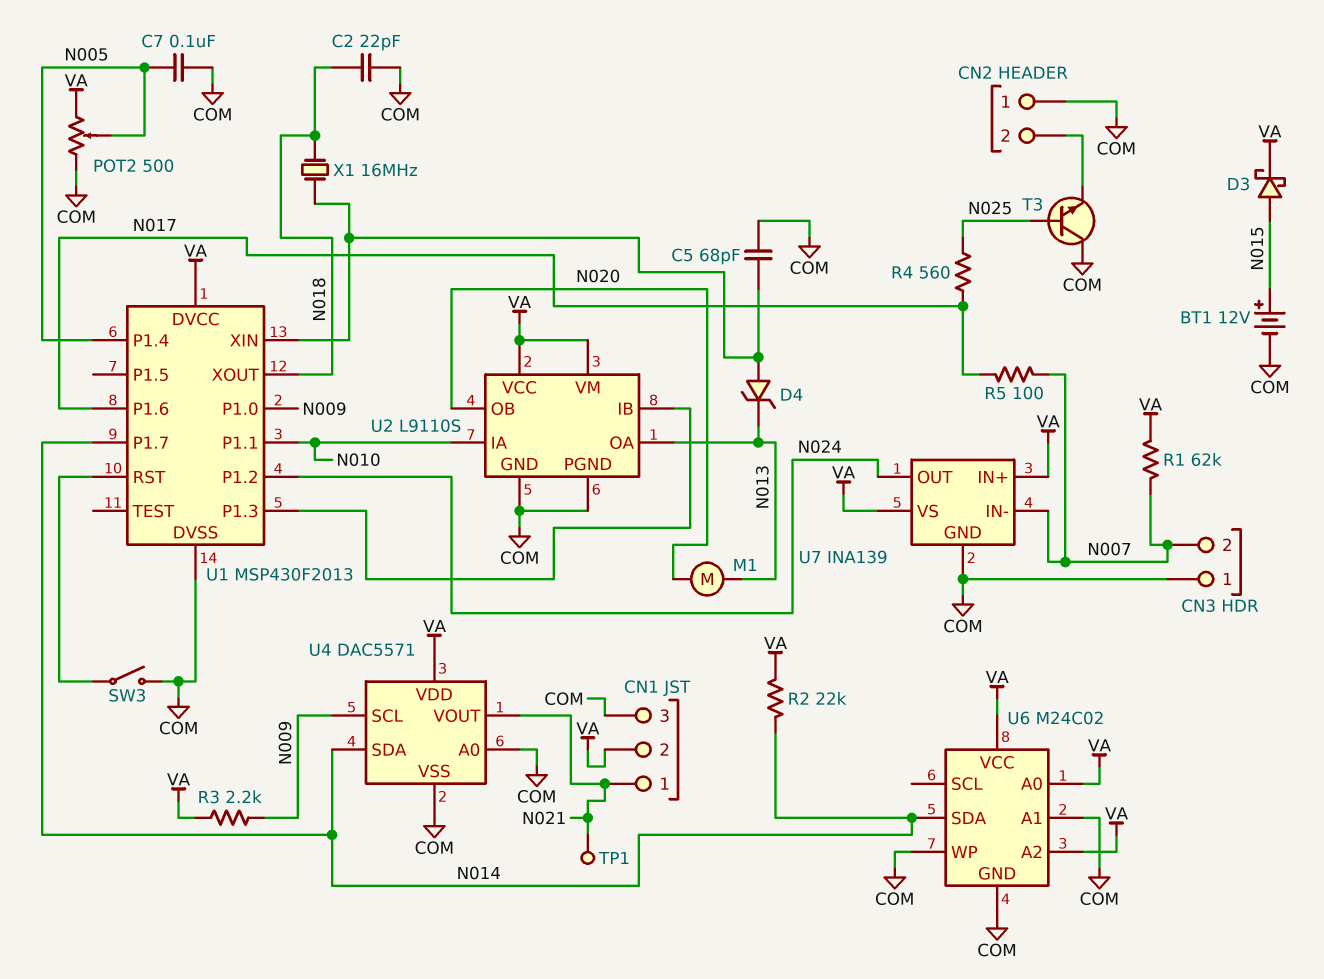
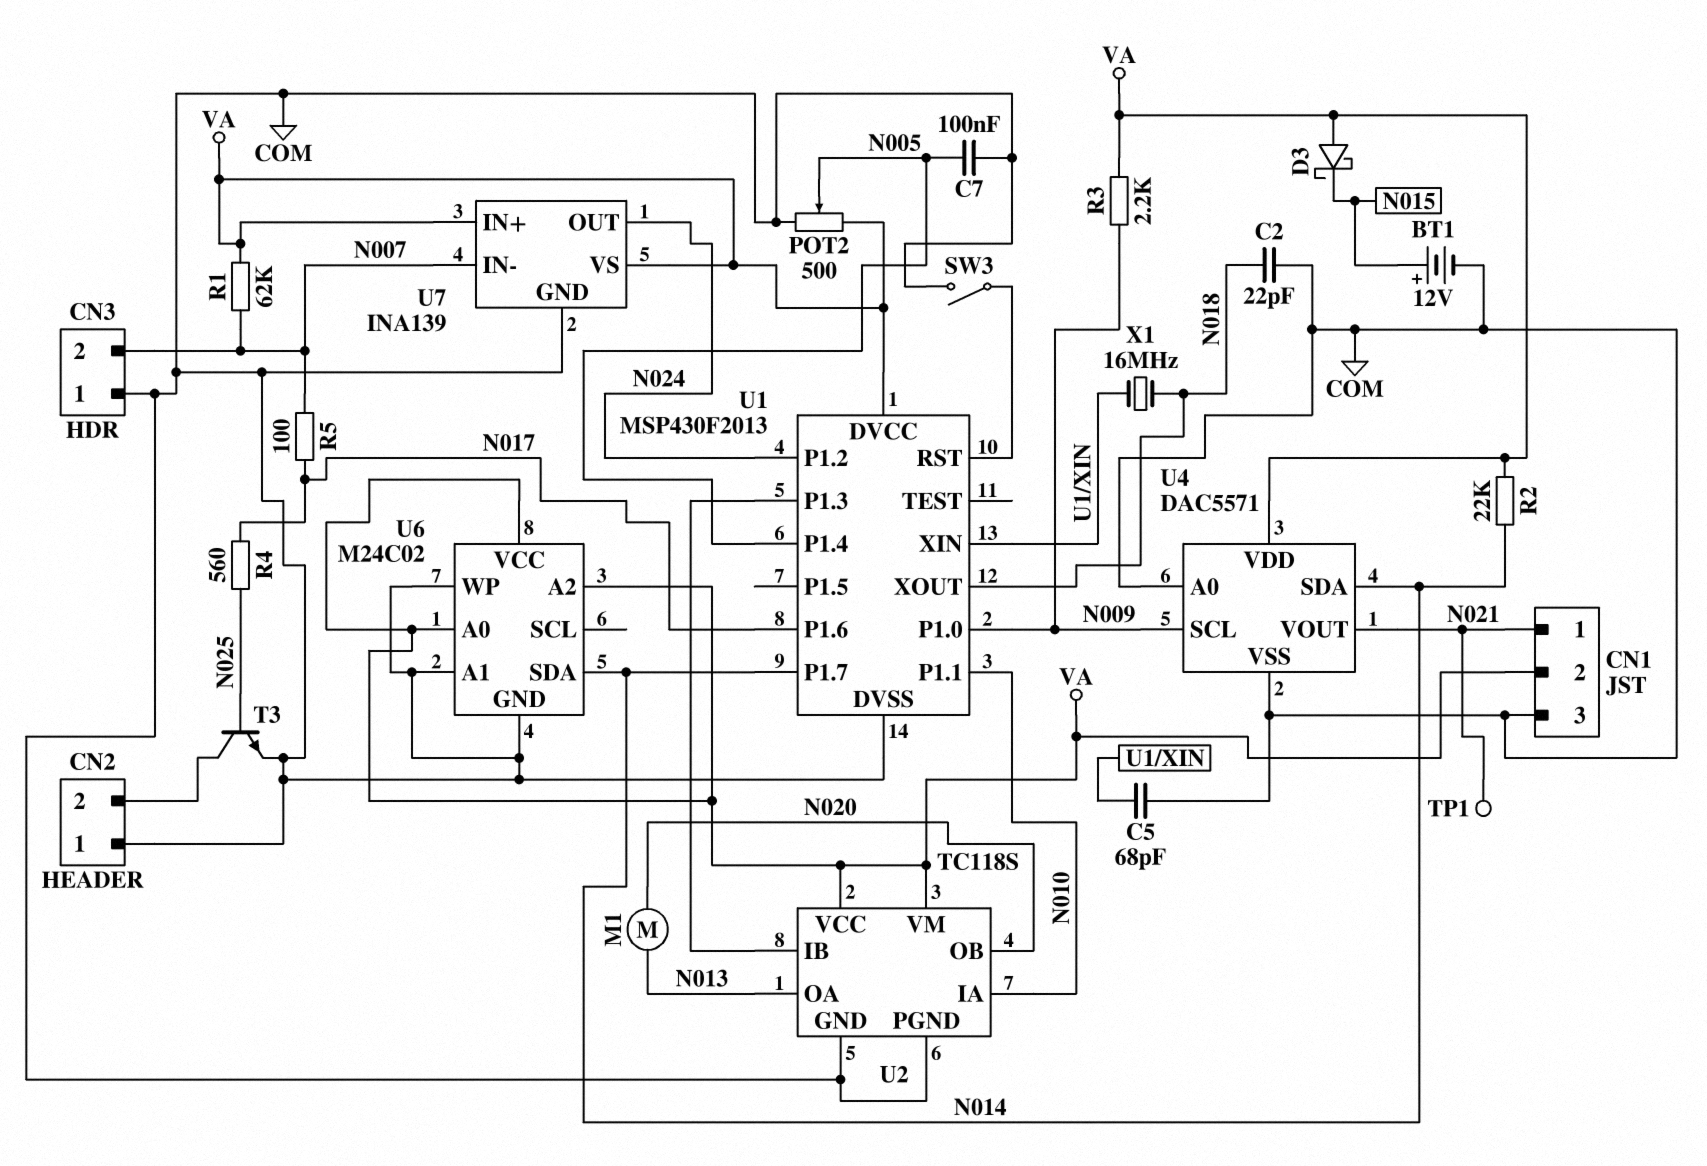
D3: schottky (A N015, K VA) -> schottky (A VA, K N015)
D4: zener (A U1/XIN, K N013) -> none
T3: NPN (B N025, C COM, E CN2/2) -> NPN (B N025, C CN2/2, E COM)
U2: L9110S -> TC118S

